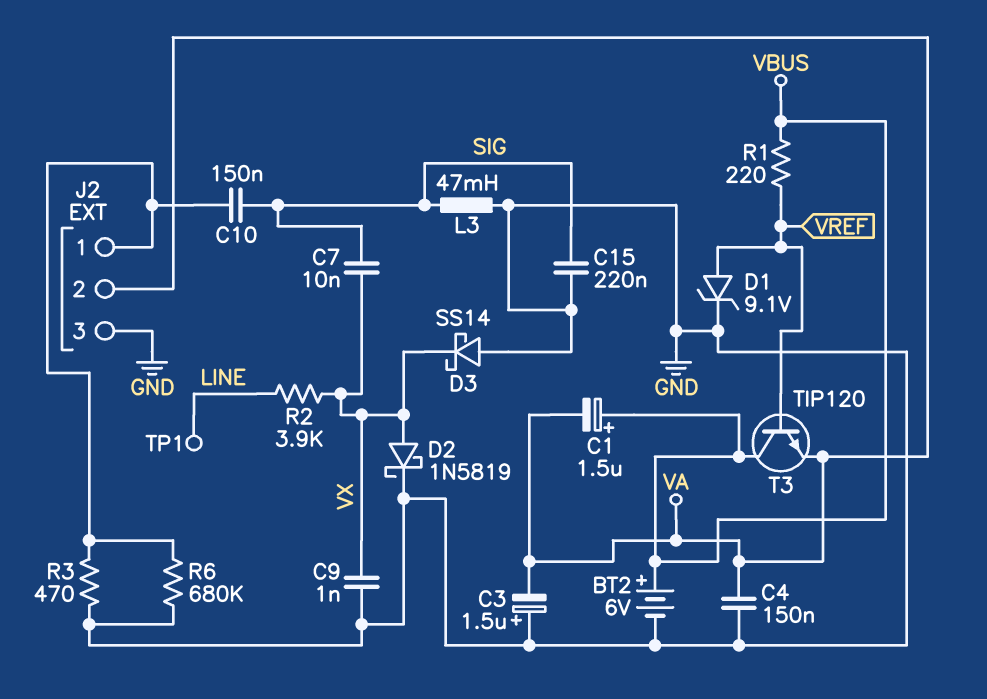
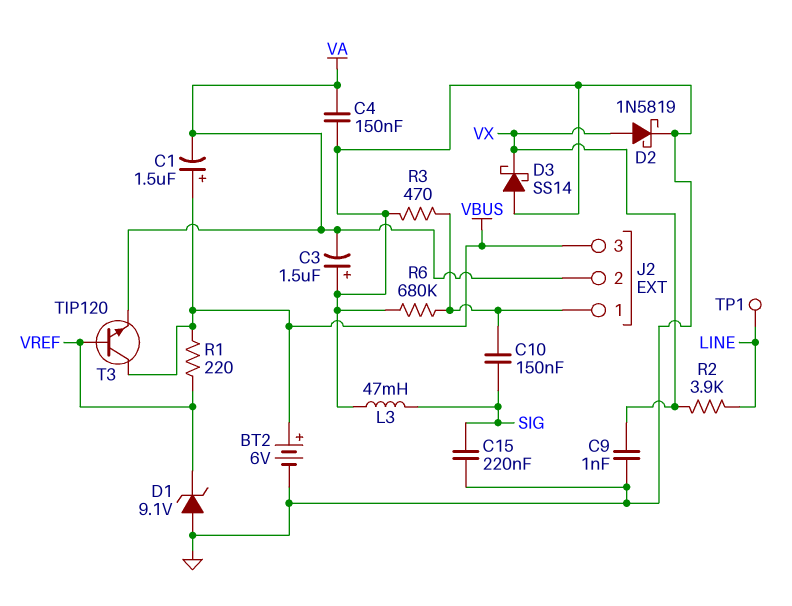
C7: 10nF (SIG, VX) -> none
D1: zener 9.1V (A VREF, K GND) -> zener 9.1V (A GND, K VREF)
J2 pin 3: GND -> VBUS

